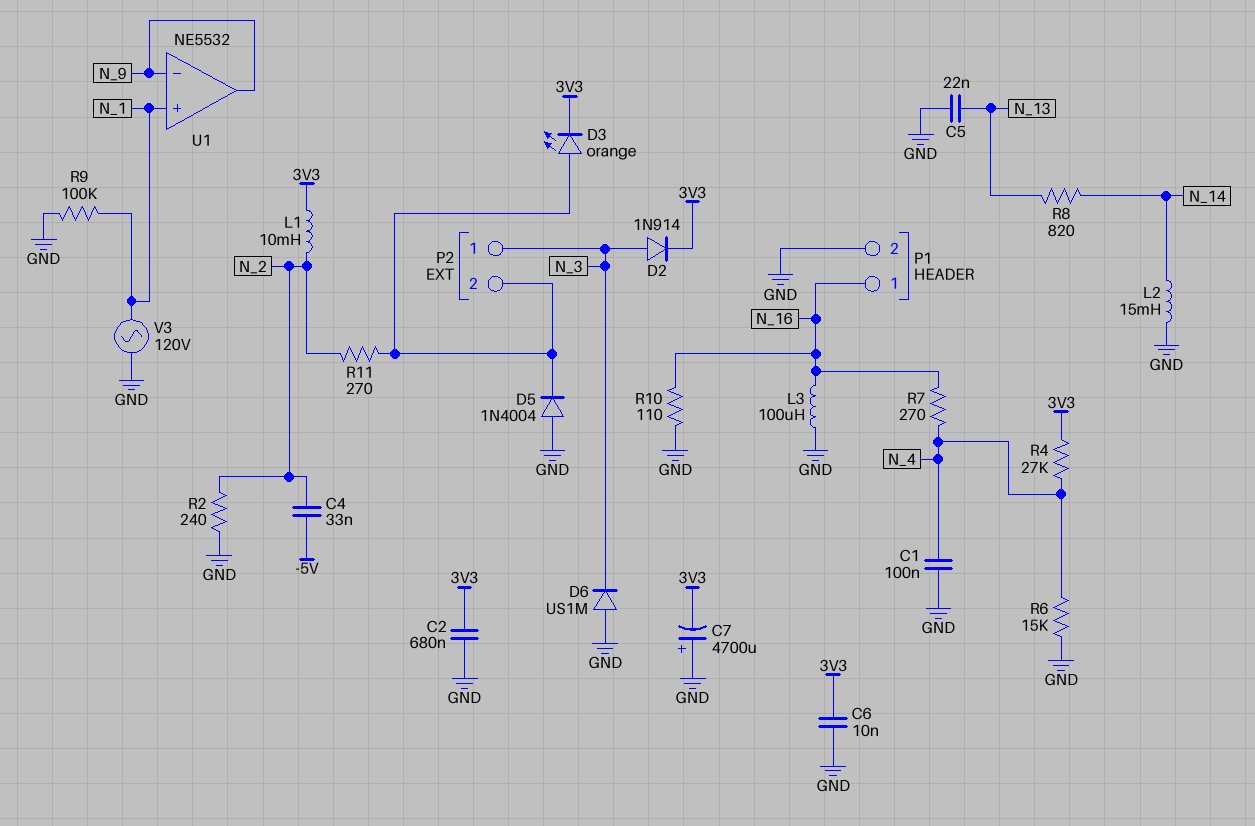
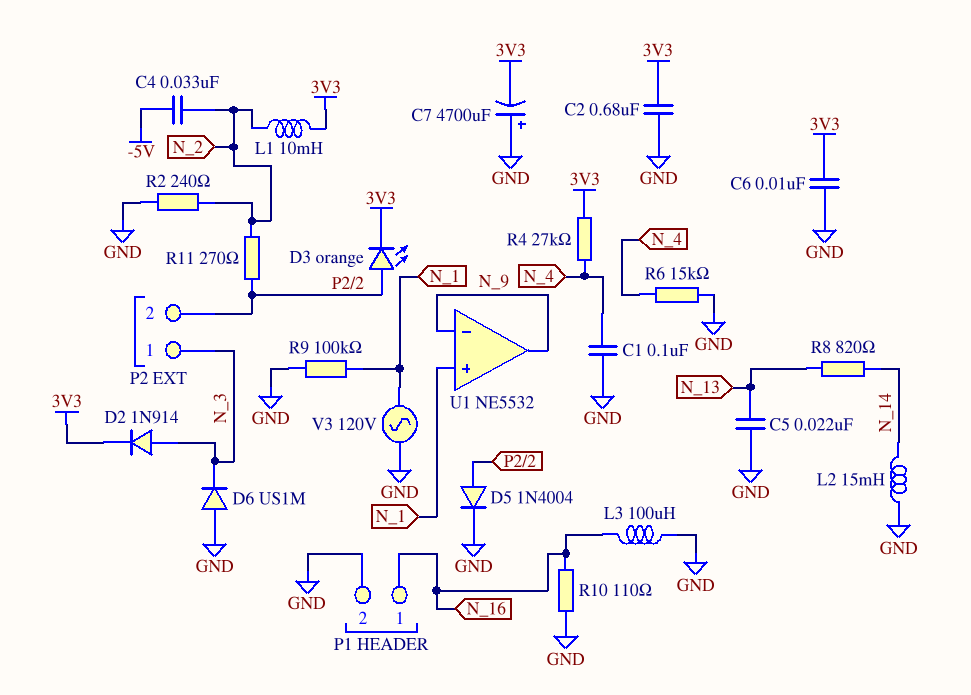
D5: diode 1N4004 (A GND, K P2/2) -> diode 1N4004 (A P2/2, K GND)
R7: 270 (N_4, N_16) -> none

